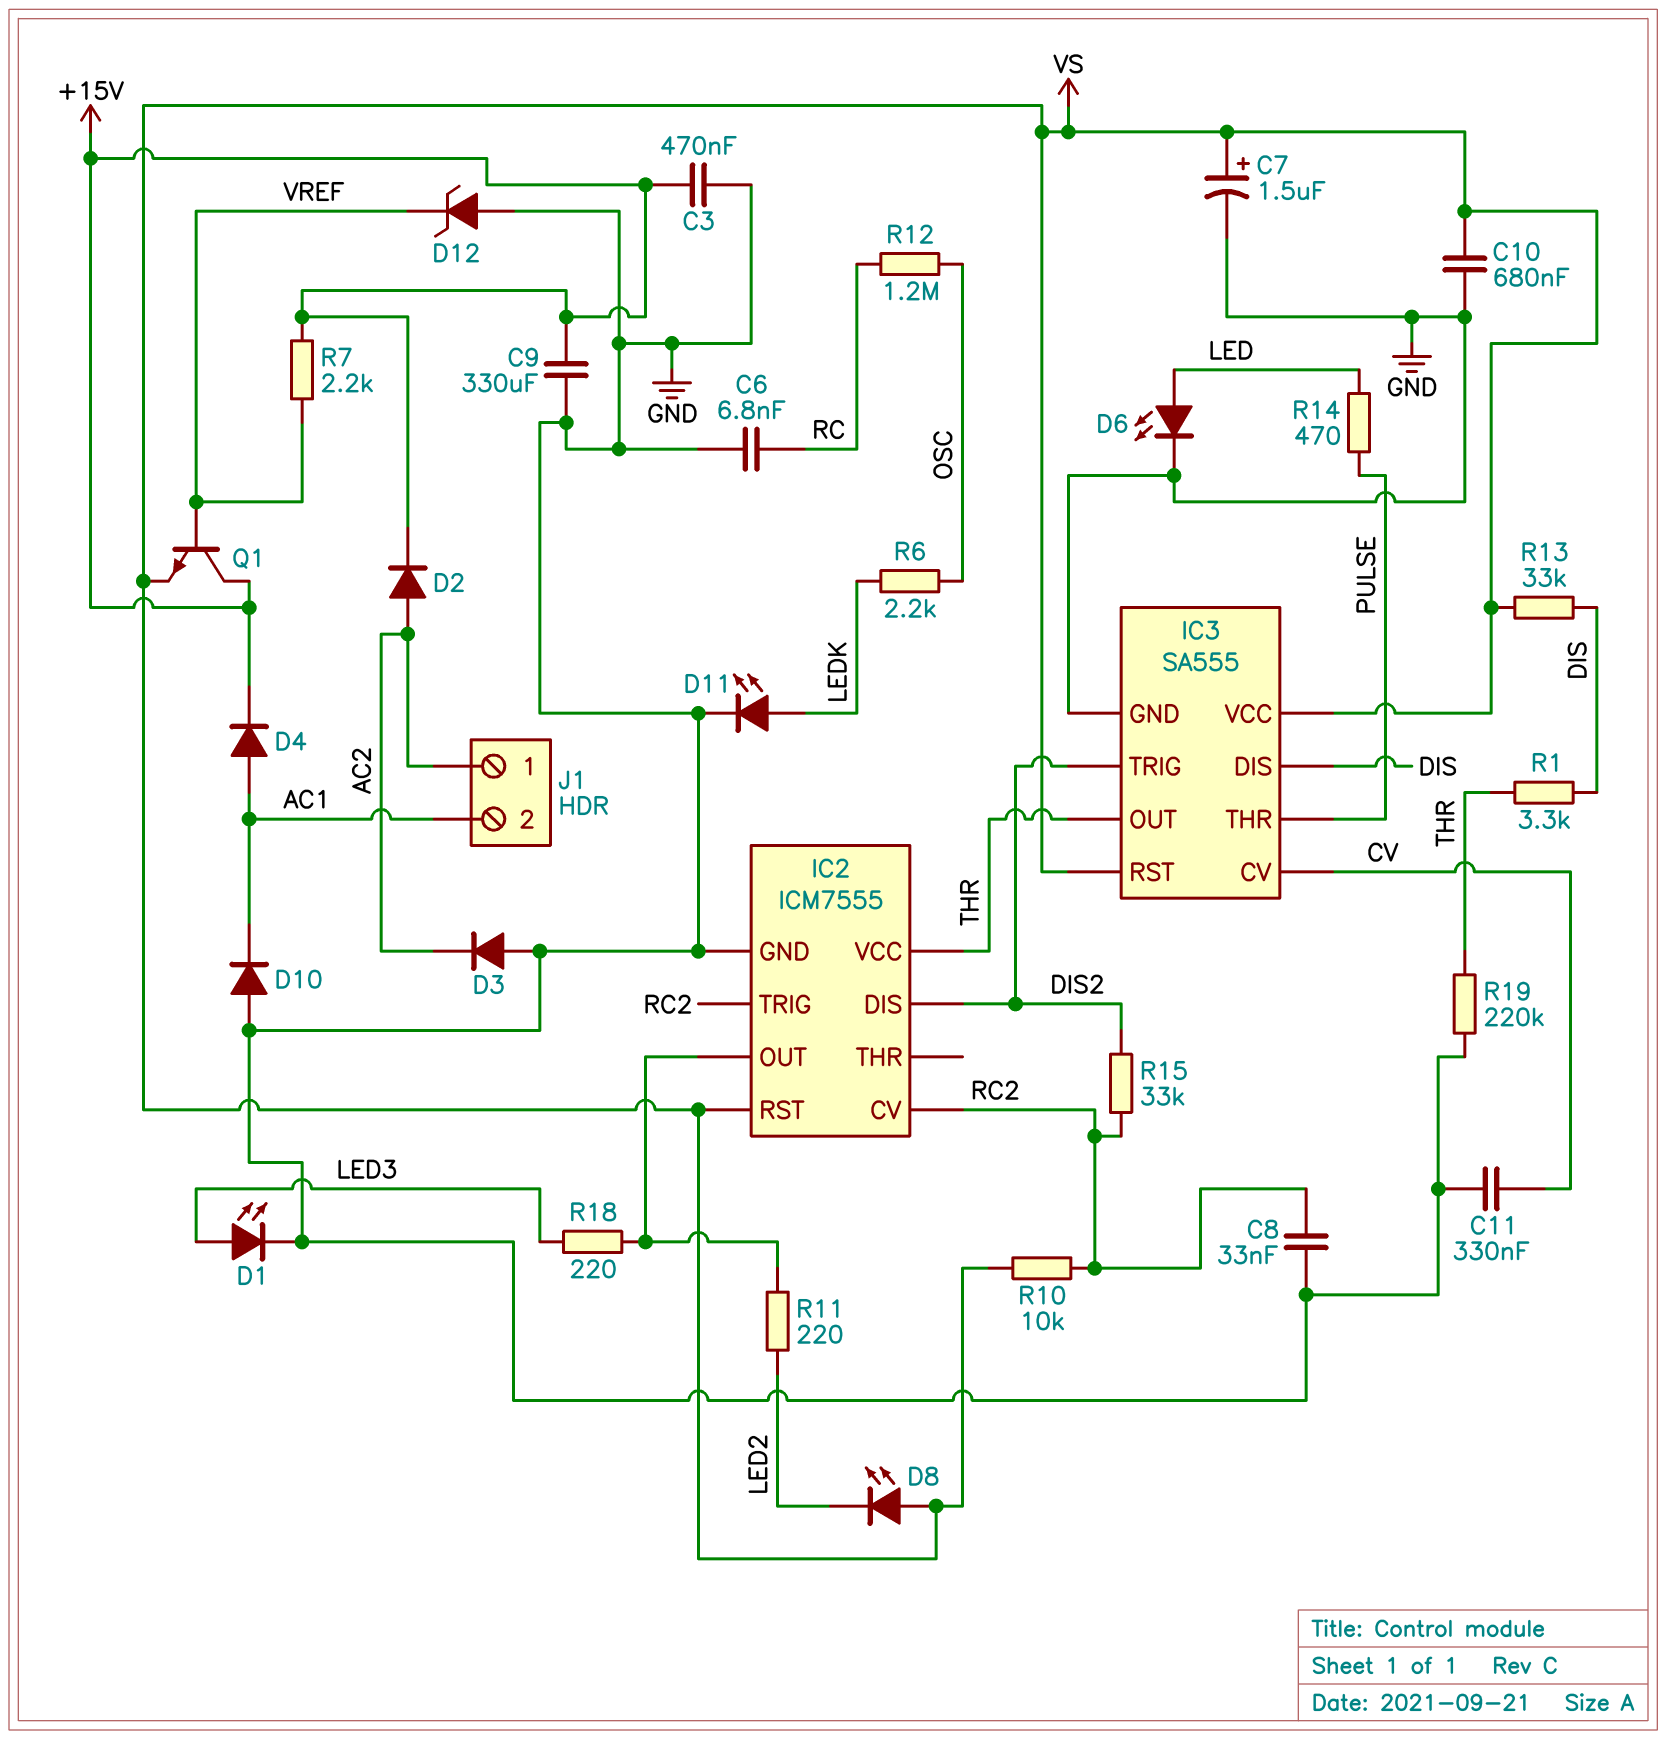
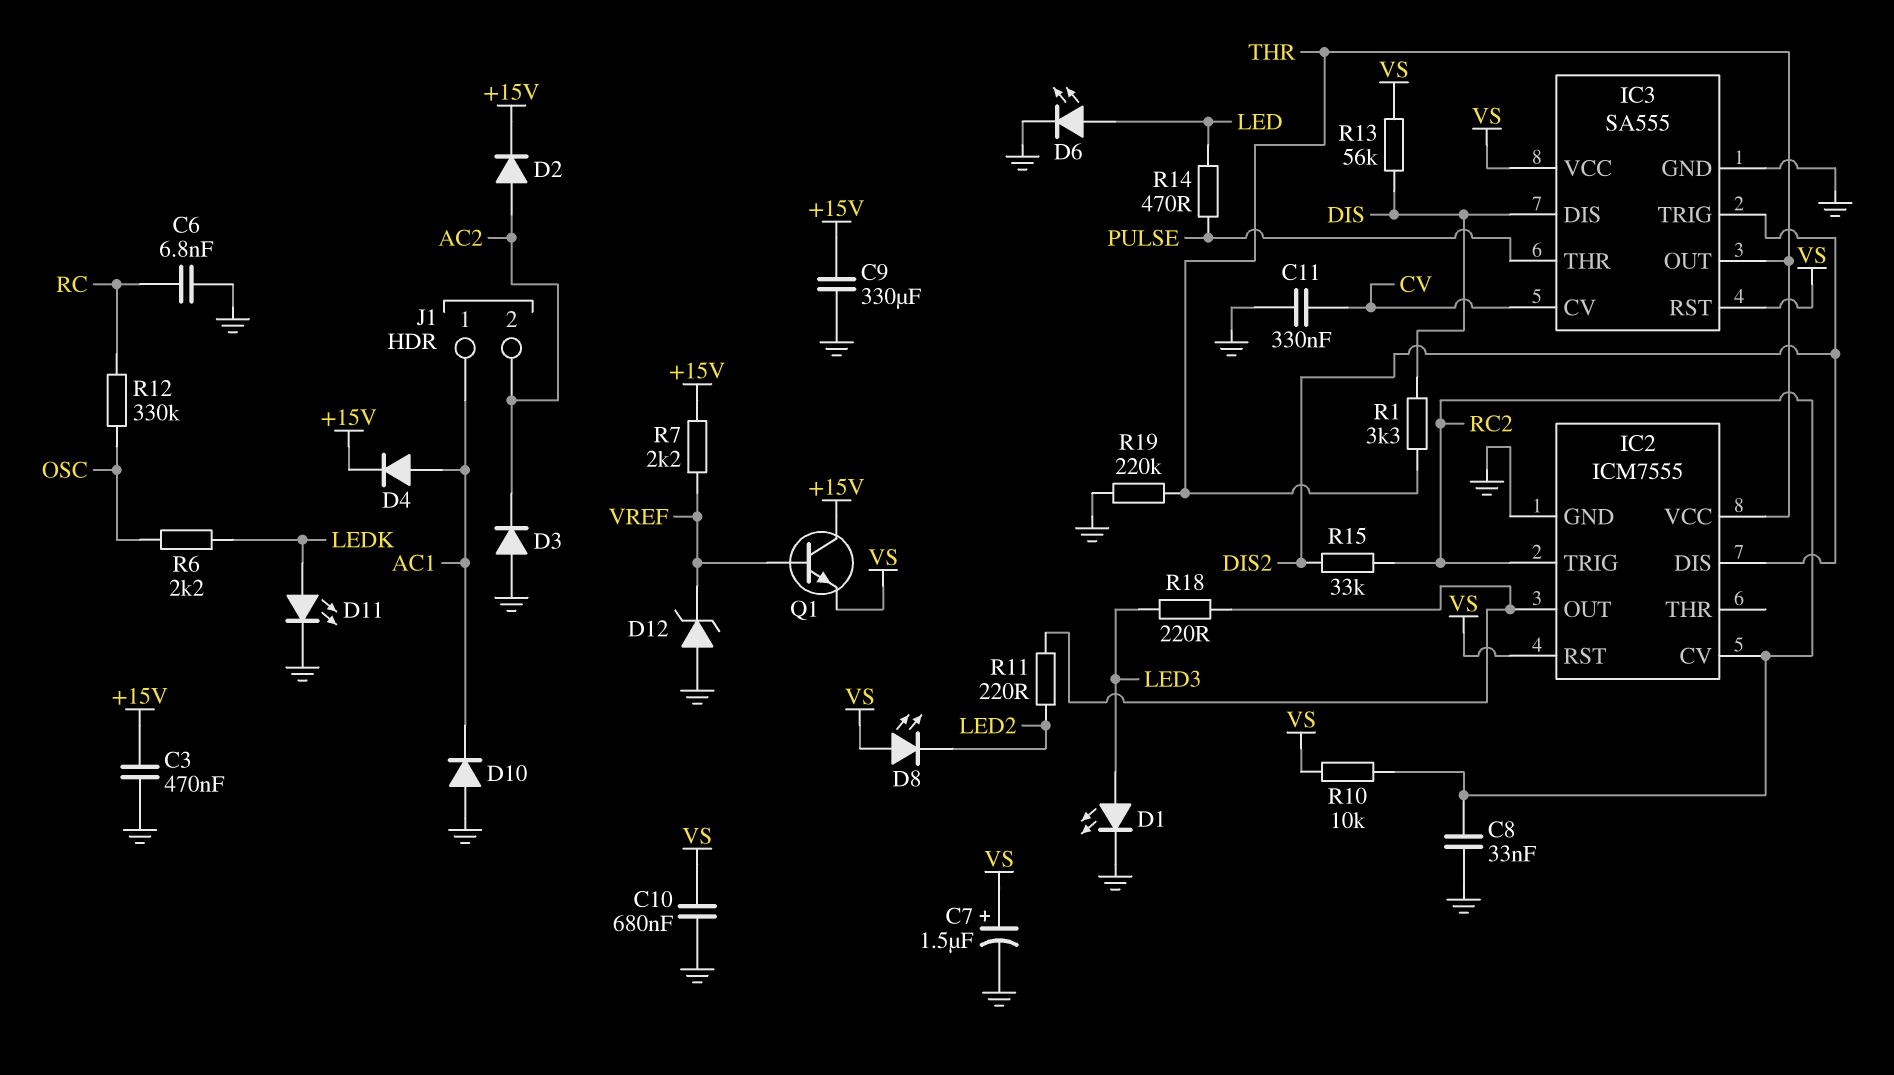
J1 pin 1: AC2 -> AC1
J1 pin 2: AC1 -> AC2
R12: 1.2M (OSC, RC) -> 330k (OSC, RC)
R13: 33k (DIS, VS) -> 56k (DIS, VS)

